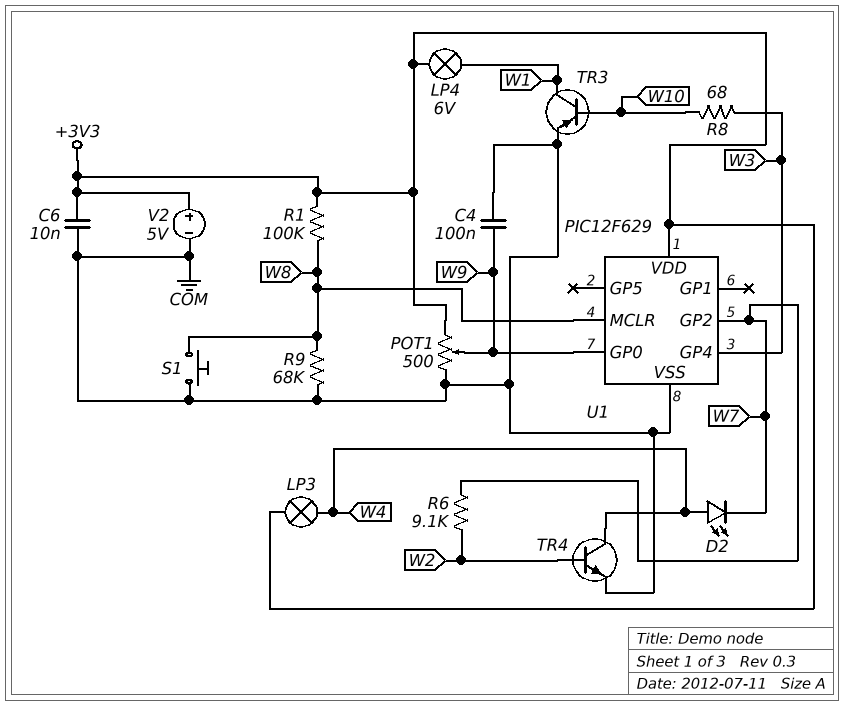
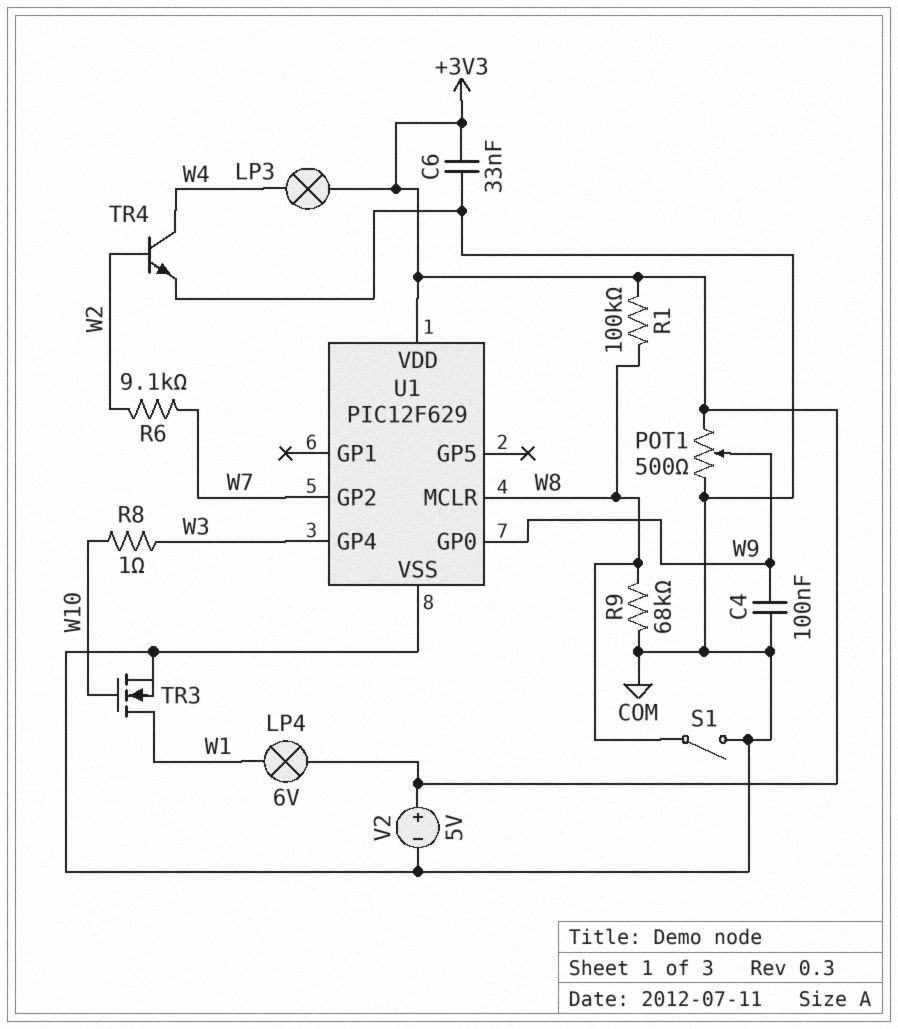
C6: 10nF (+3V3, COM) -> 33nF (+3V3, COM)
D2: LED (A W4, K W7) -> none
R8: 68 (W3, W10) -> 1 (W3, W10)
S1: button (COM, W8) -> switch (COM, W8)
TR3: PNP (B W10, C W1, E COM) -> NMOS (G W10, D W1, S COM)

